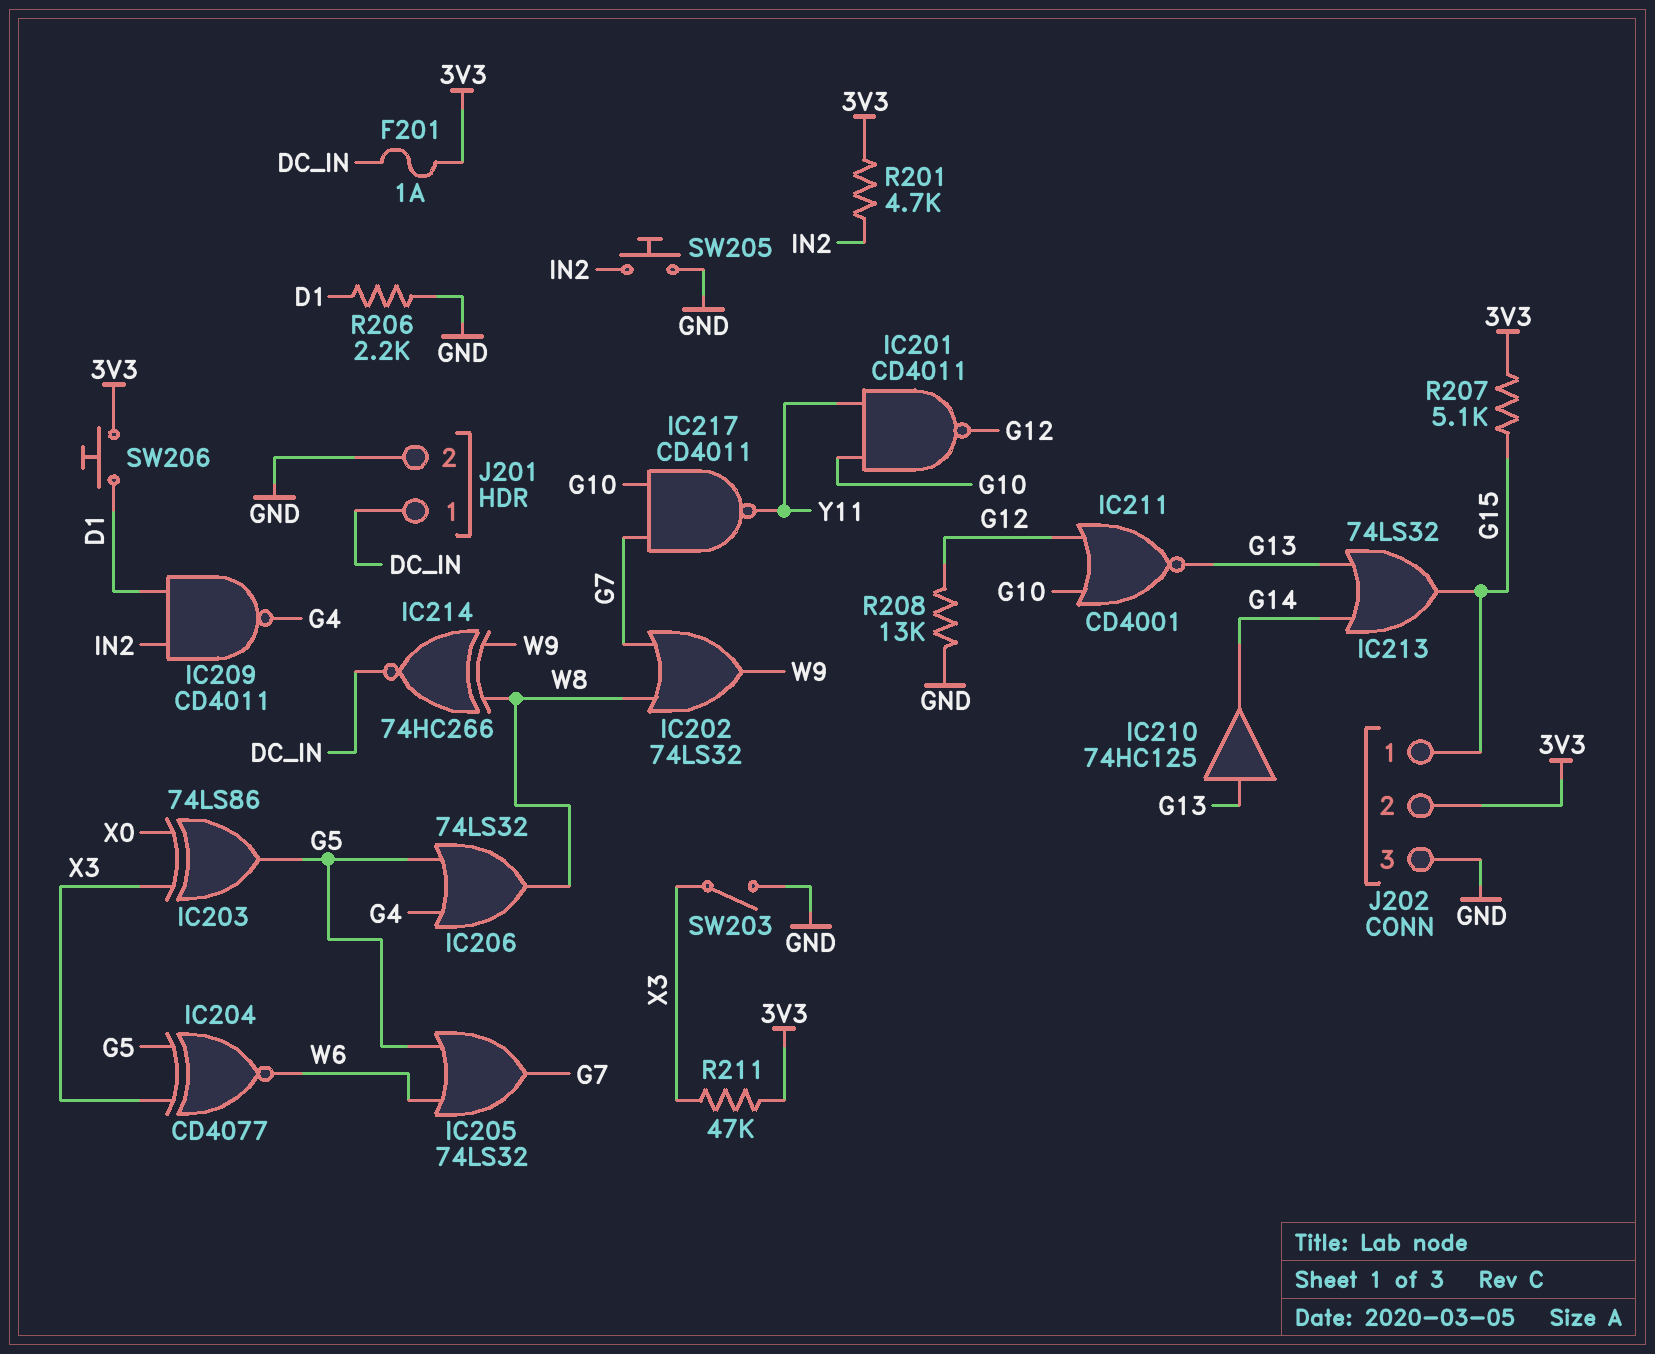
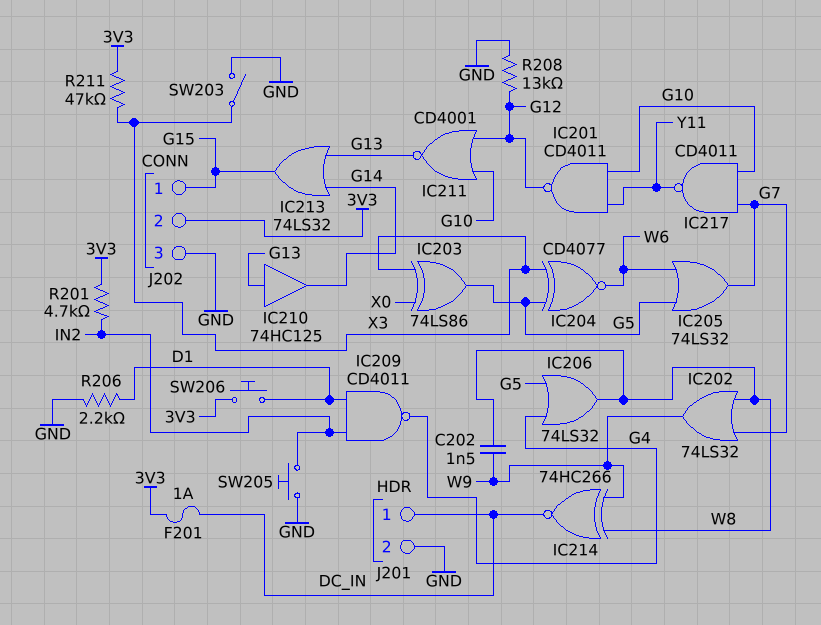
C202: none -> 1.5nF (W8, W9)
R207: 5.1k (3V3, G15) -> none

